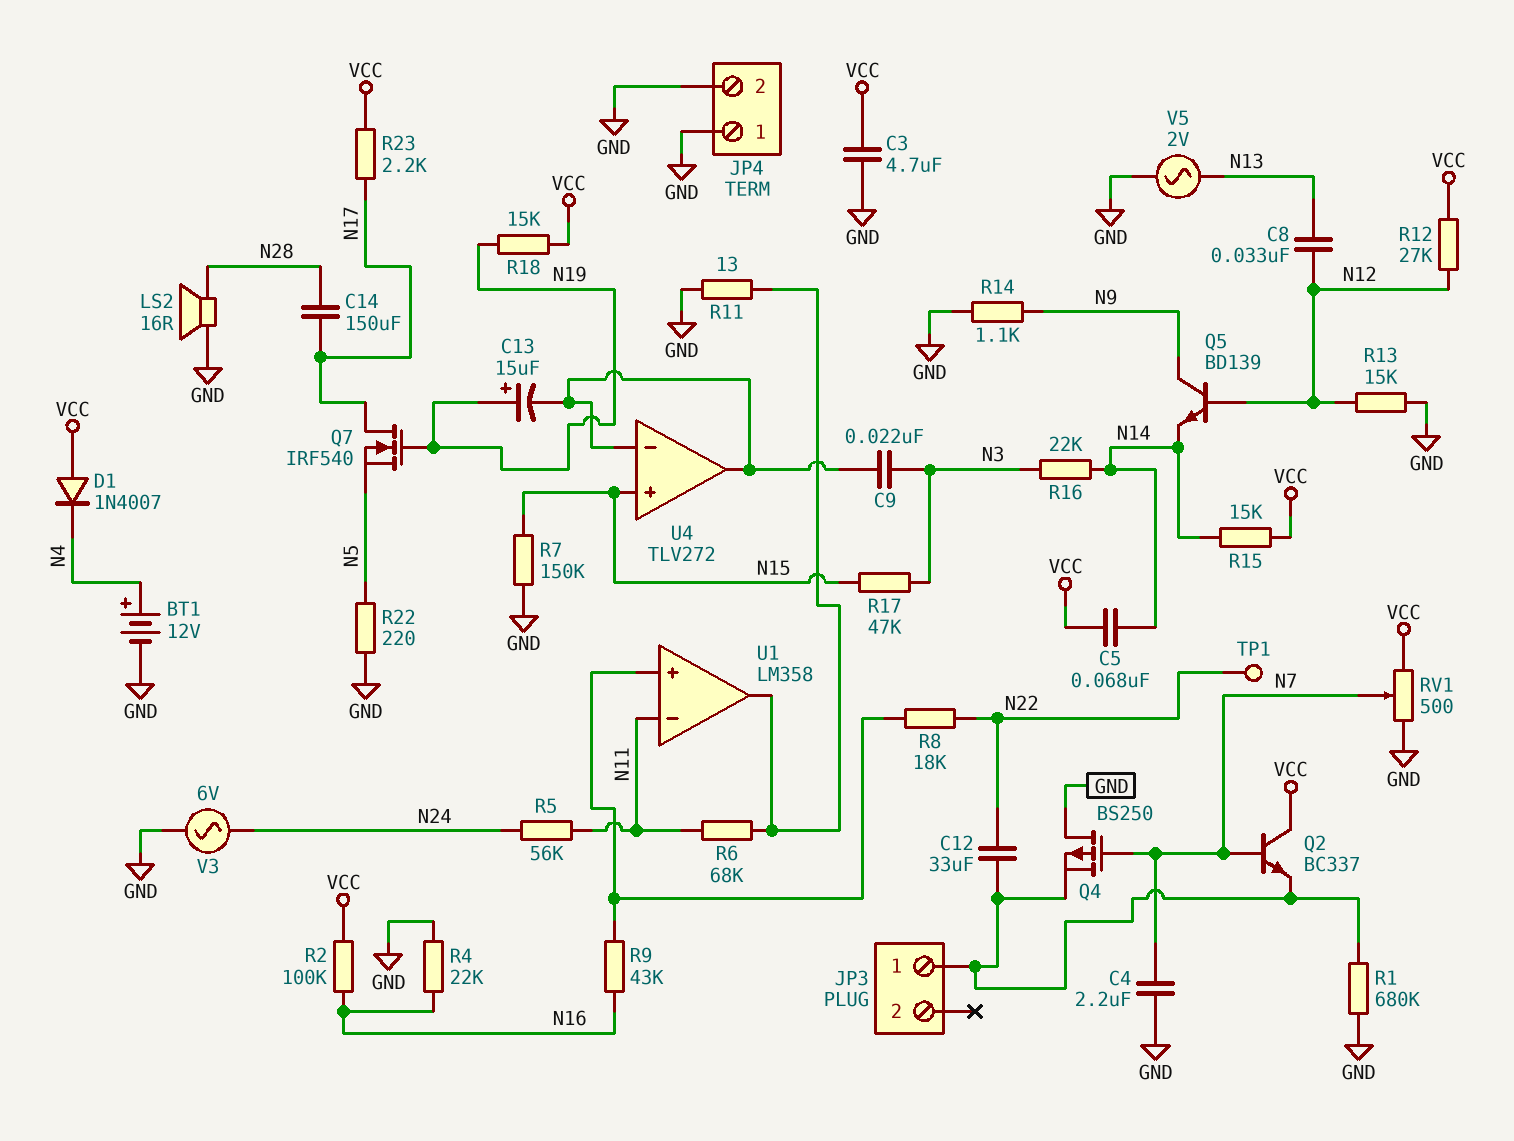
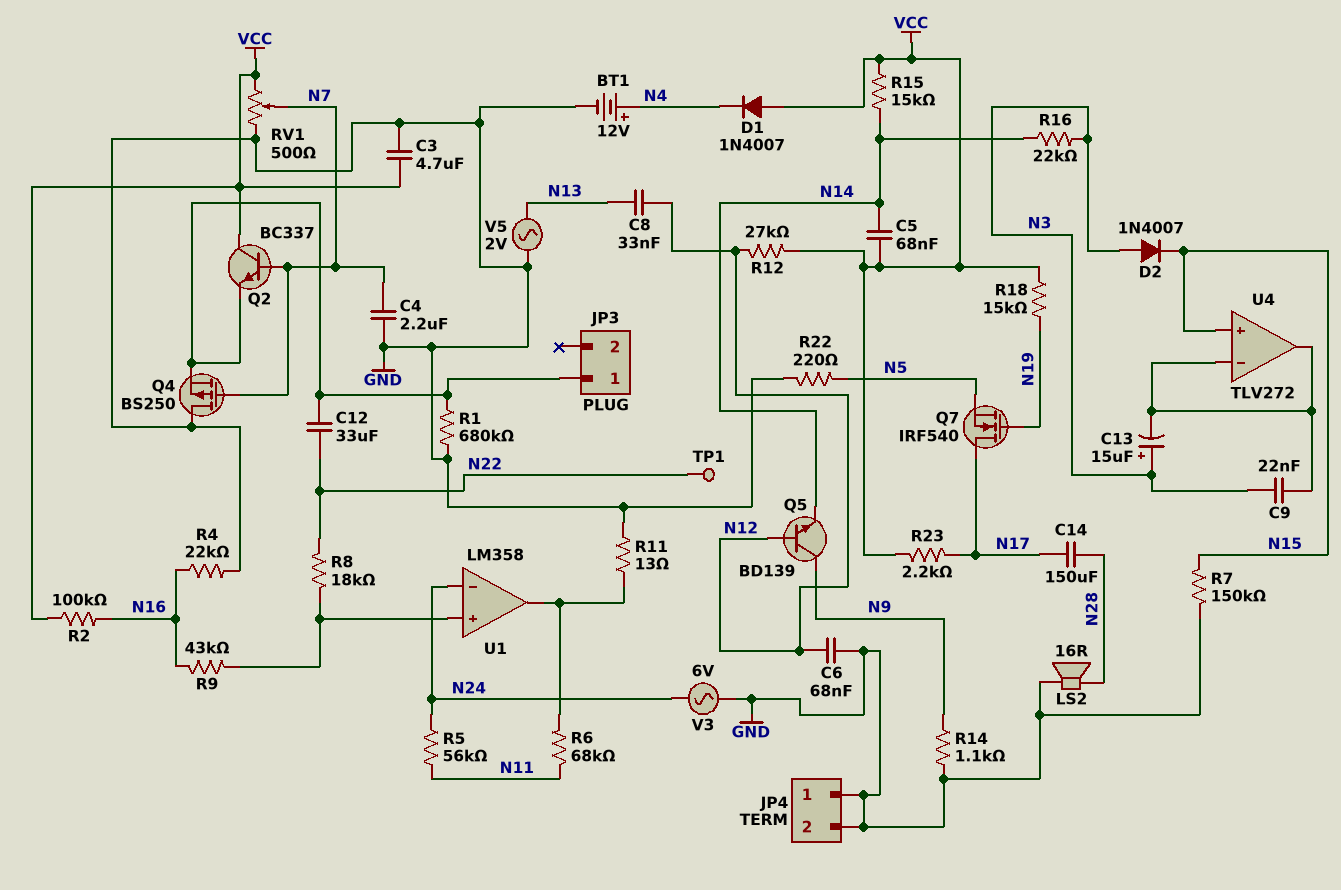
C6: none -> 68nF (GND, N12)
C13: 15uF (plus N19, minus U4/in-) -> 15uF (plus N3, minus U4/in-)
D2: none -> diode 1N4007 (A N3, K N15)
R13: 15k (GND, N12) -> none
R17: 47k (N3, N15) -> none
U1 pin in-: N11 -> N24

